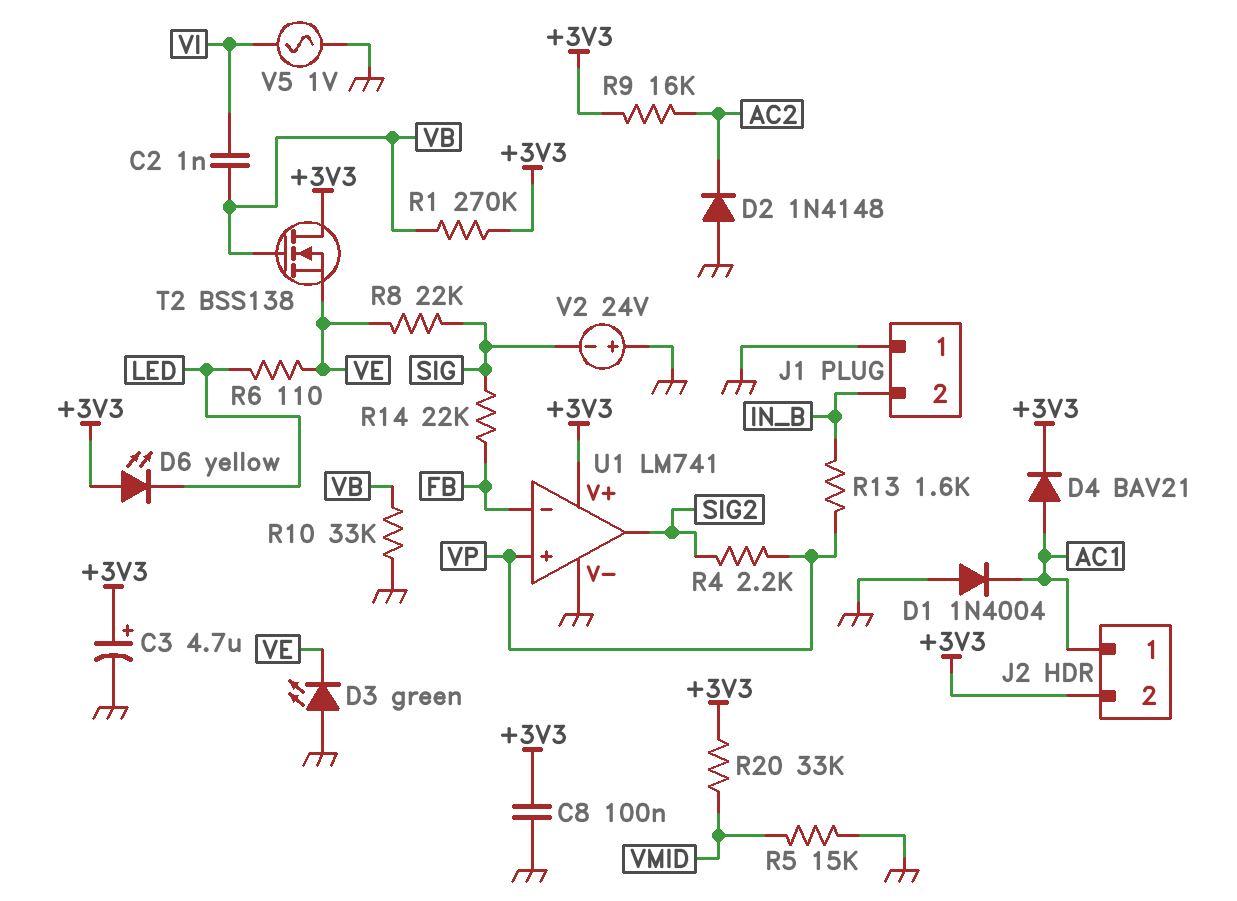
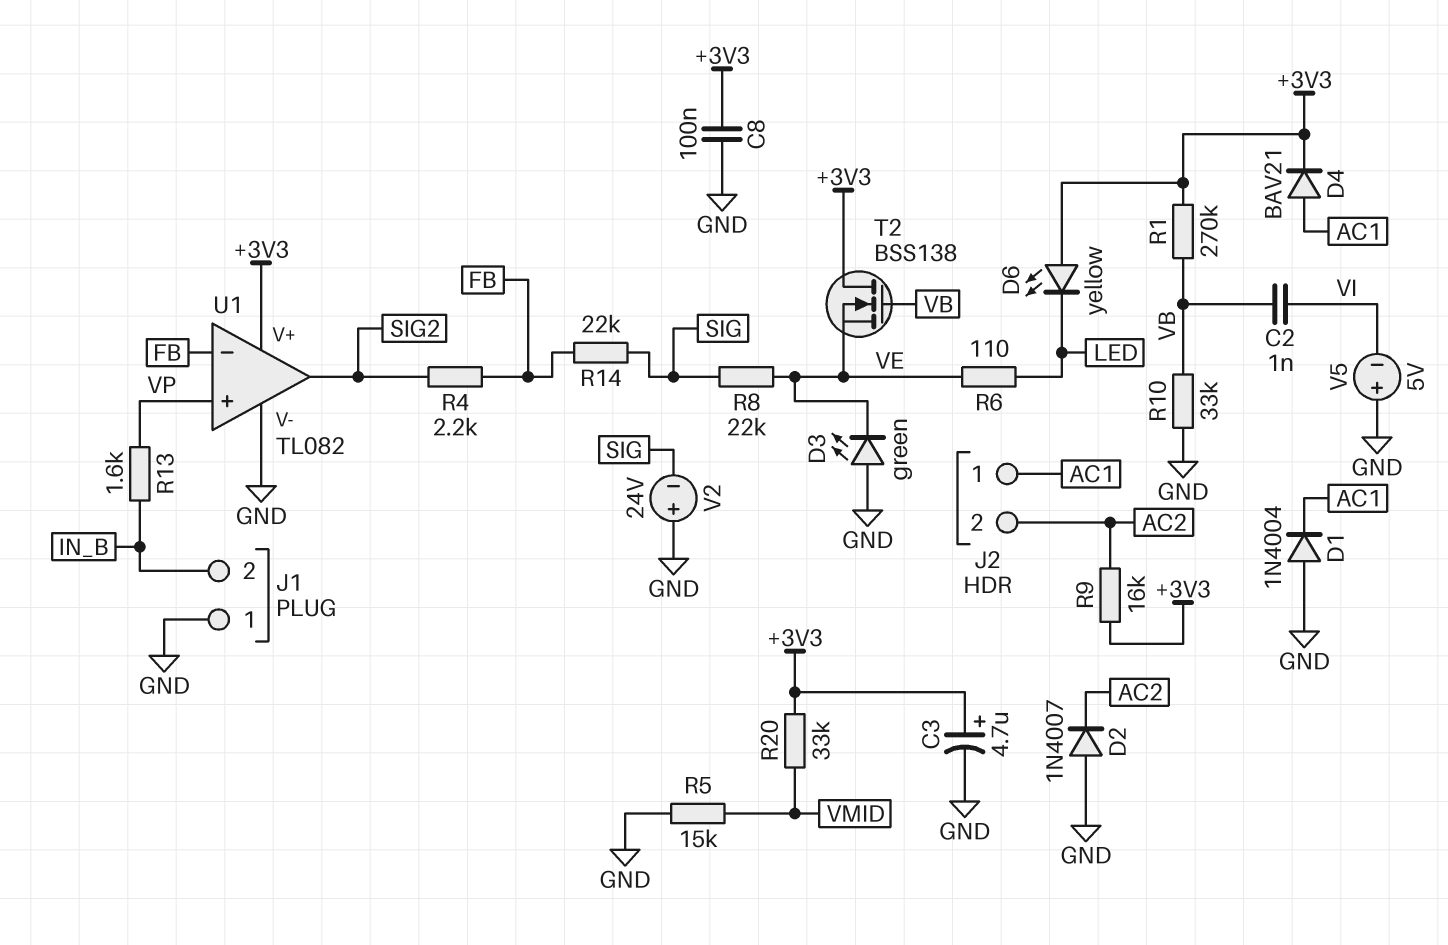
D2: diode 1N4148 (A GND, K AC2) -> diode 1N4007 (A GND, K AC2)
J2 pin 2: +3V3 -> AC2
R4: 2.2k (SIG2, VP) -> 2.2k (FB, SIG2)
U1: LM741 -> TL082
V5: AC 1V (GND, VI) -> 5V (plus GND, minus VI)

